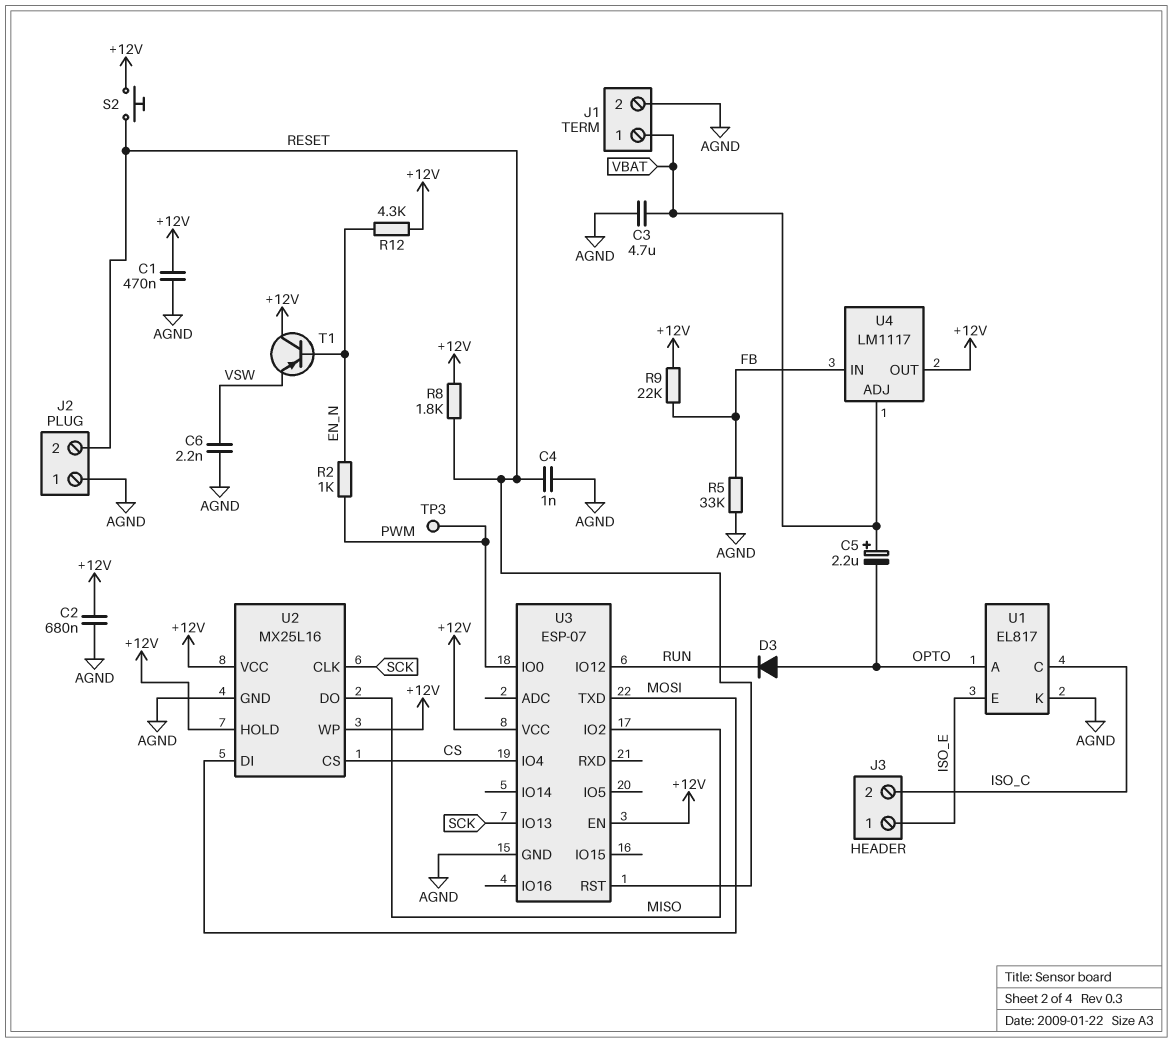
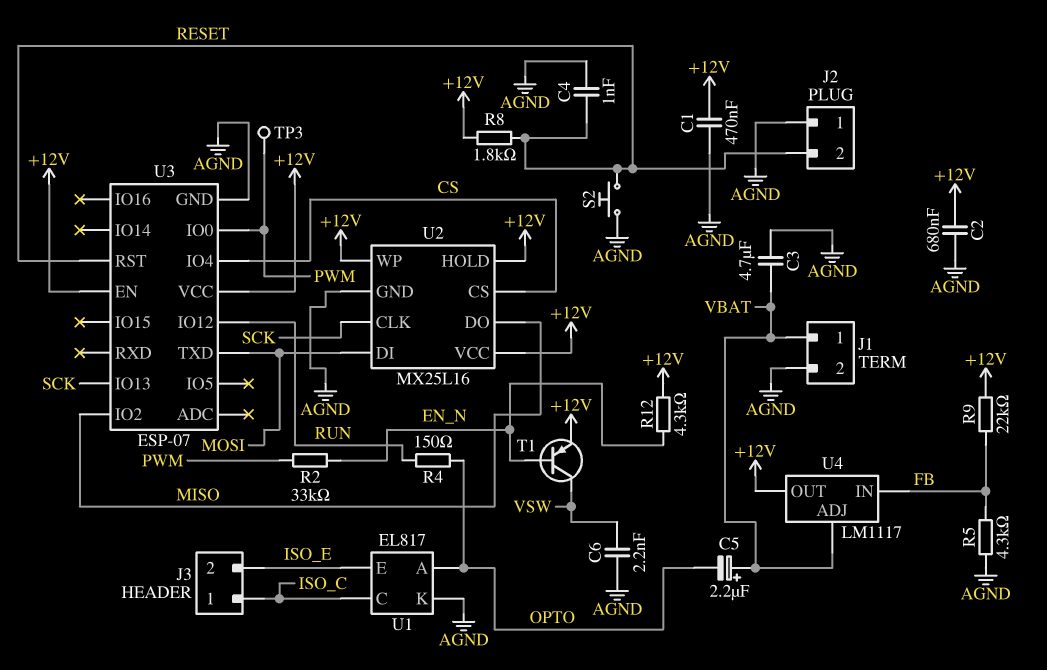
D3: diode (A OPTO, K RUN) -> none
J3 pin 1: ISO_E -> ISO_C
J3 pin 2: ISO_C -> ISO_E
R2: 1k (EN_N, PWM) -> 33k (EN_N, PWM)
R4: none -> 150 (OPTO, RUN)
R5: 33k (AGND, FB) -> 4.3k (AGND, FB)
S2: button (+12V, RESET) -> button (AGND, RESET)
T1: PNP (B EN_N, C +12V, E VSW) -> PNP (B EN_N, C VSW, E +12V)

